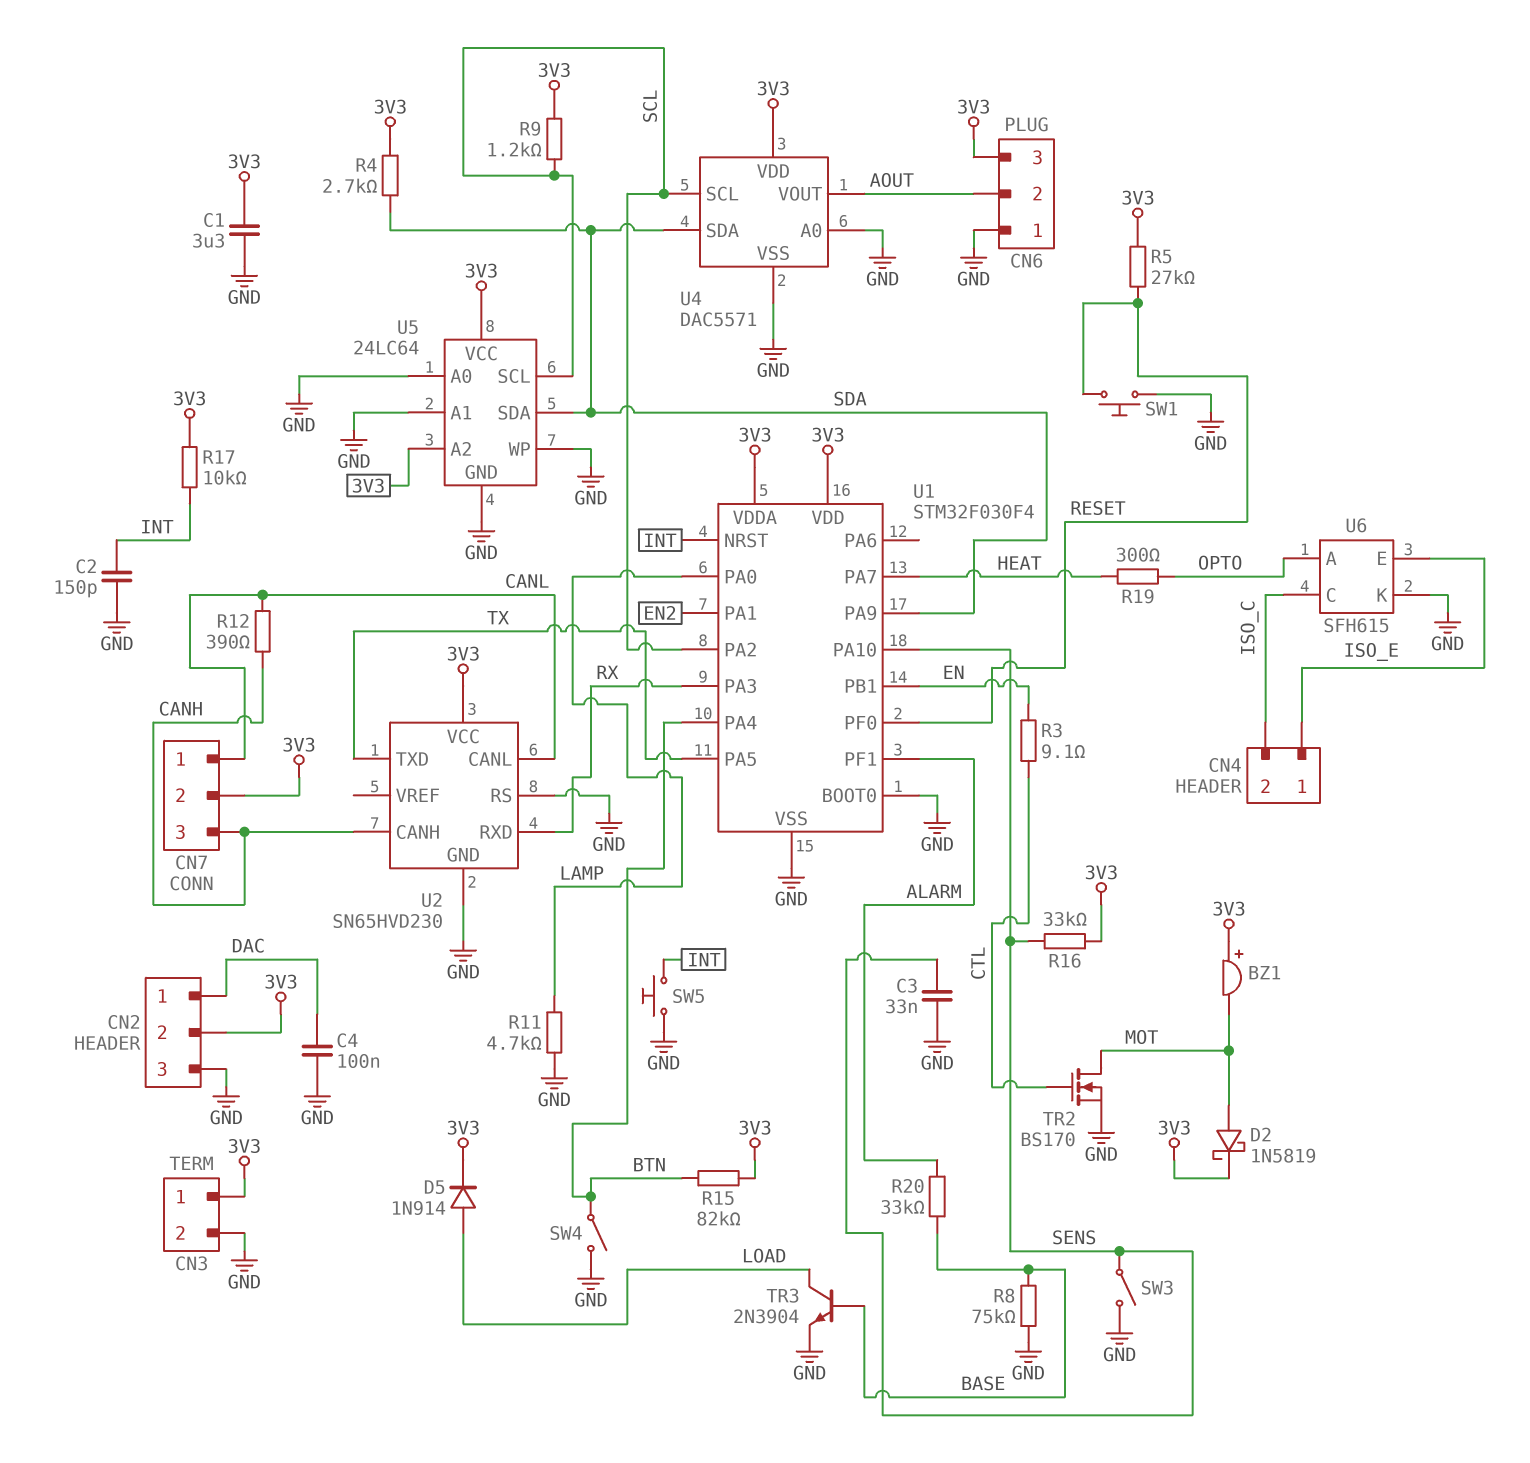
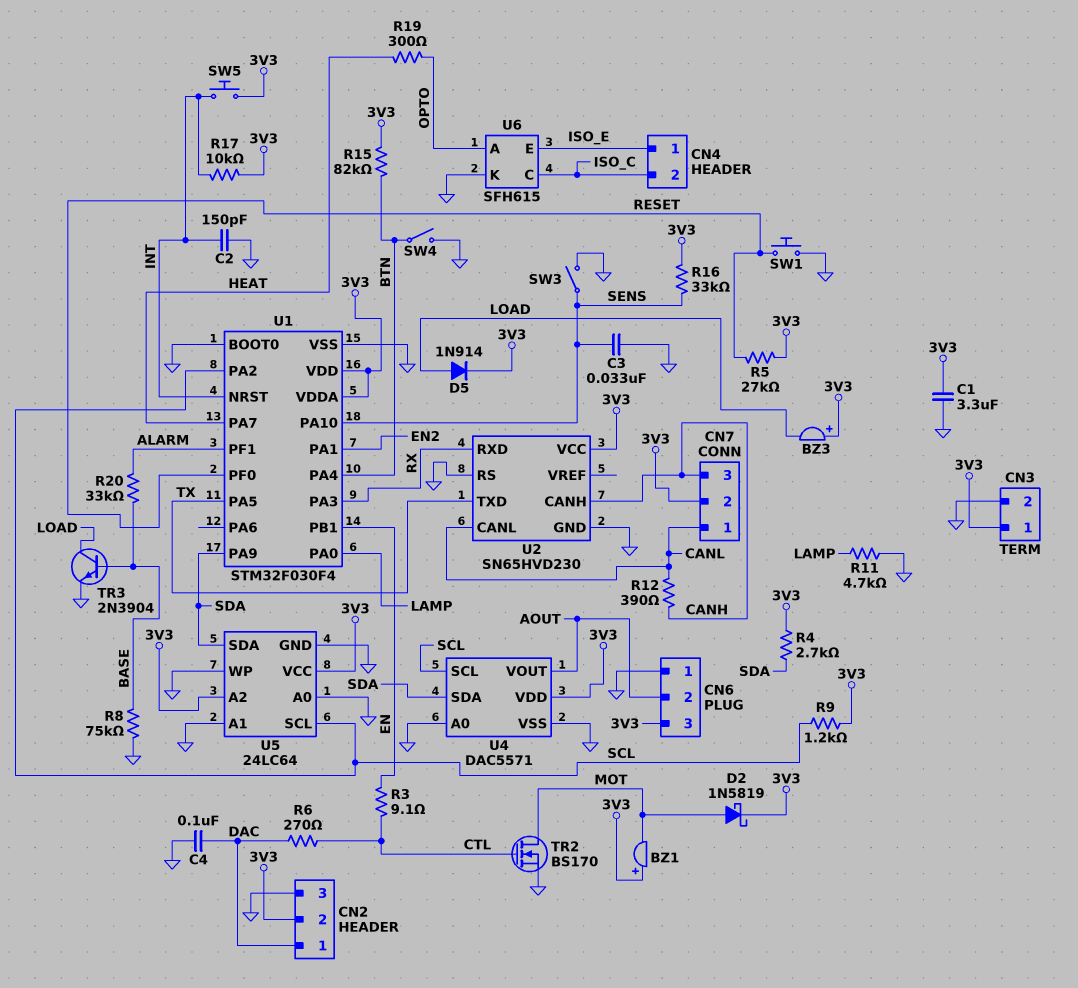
BZ3: none -> buzzer (plus 3V3, minus LOAD)
R6: none -> 270 (CTL, DAC)
SW5: button (GND, INT) -> button (3V3, INT)

